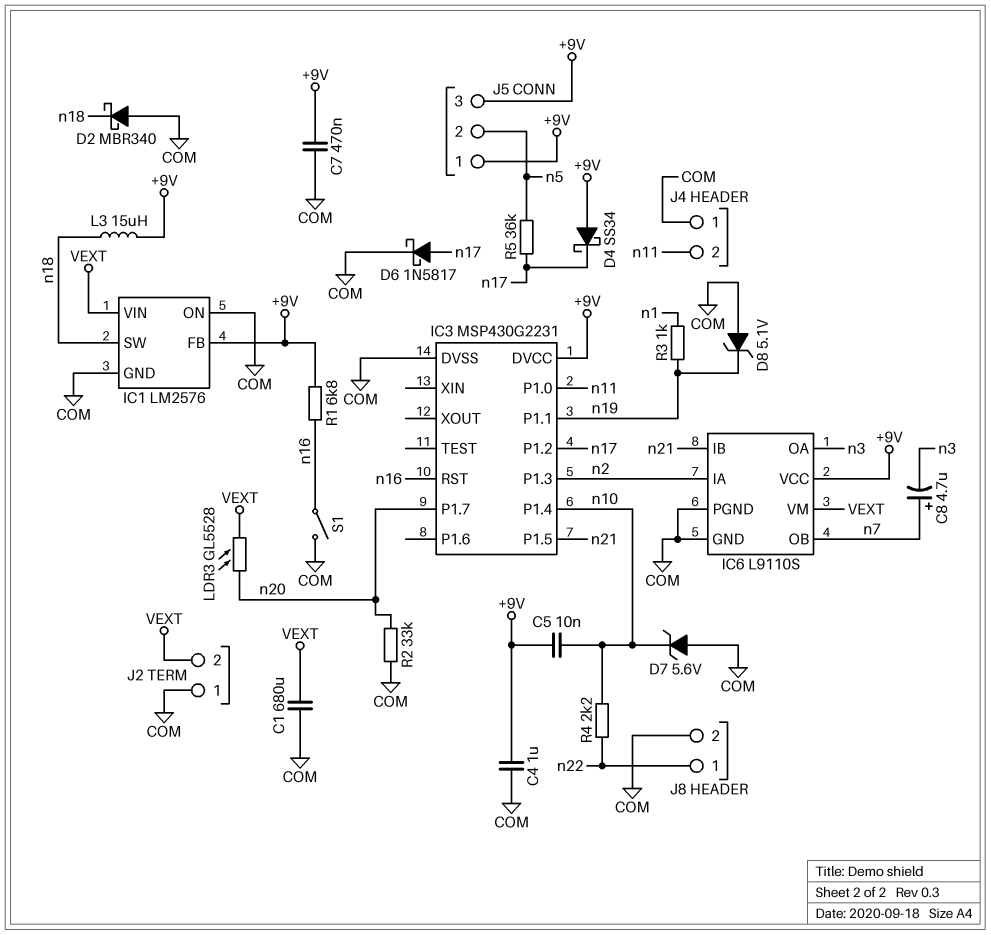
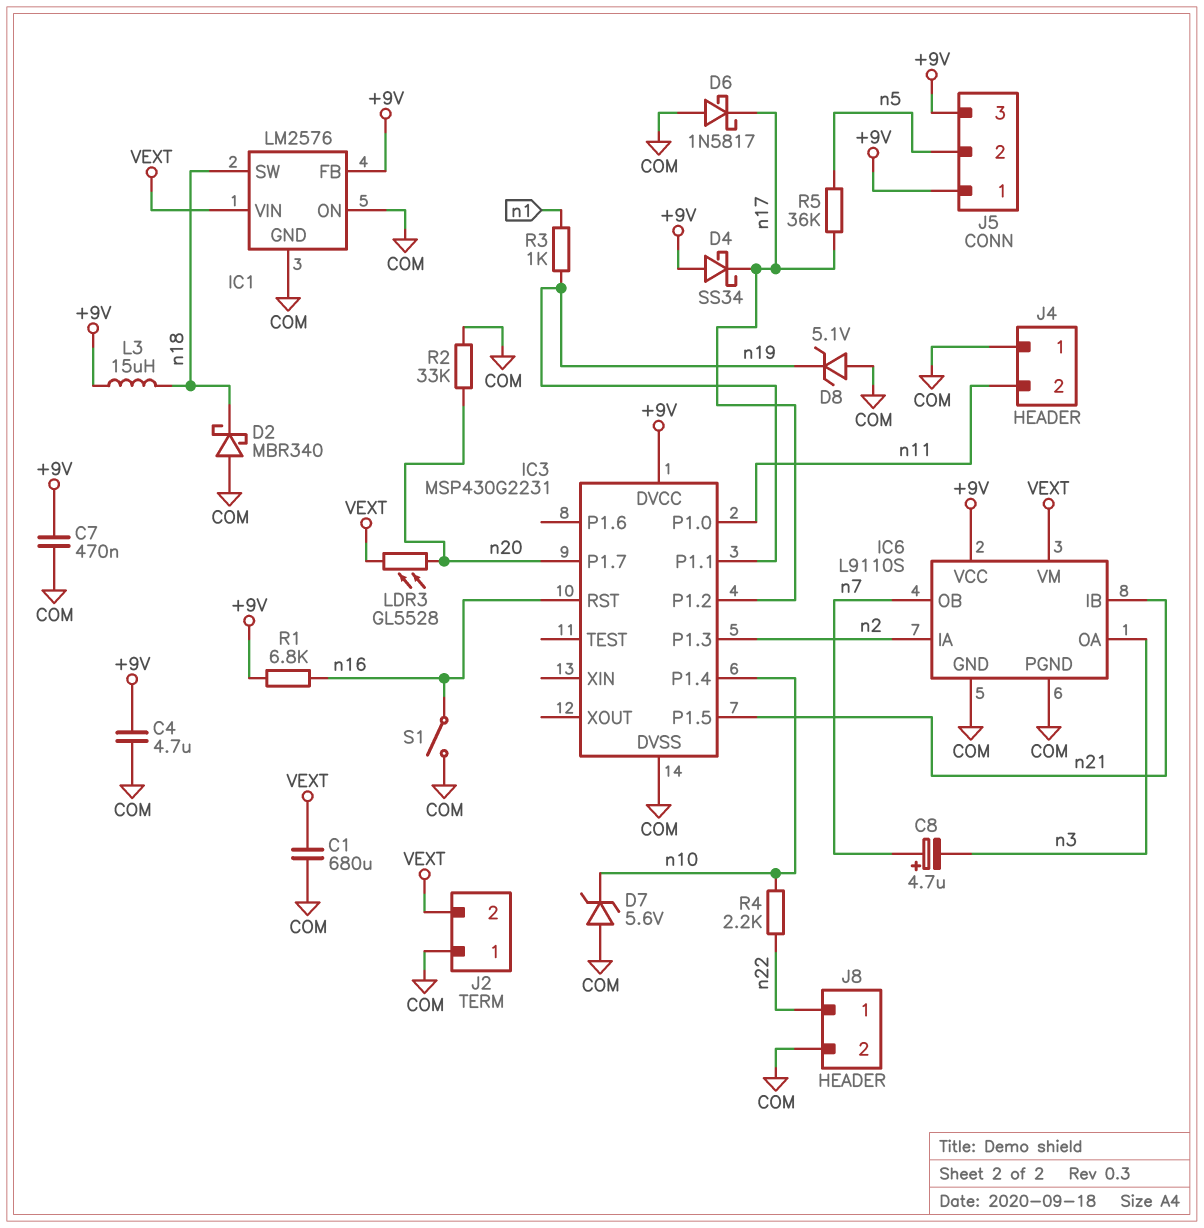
C4: 1uF (+9V, COM) -> 4.7uF (+9V, COM)
C5: 10nF (+9V, n10) -> none
D6: schottky 1N5817 (A n17, K COM) -> schottky 1N5817 (A COM, K n17)

